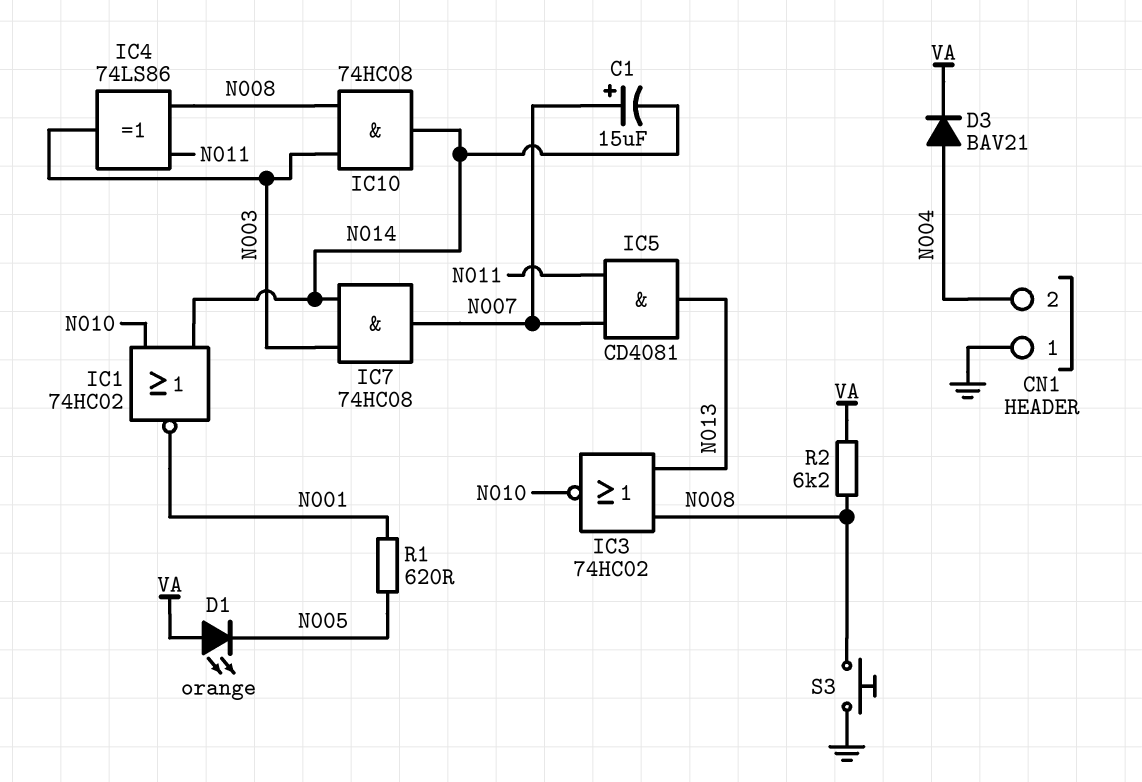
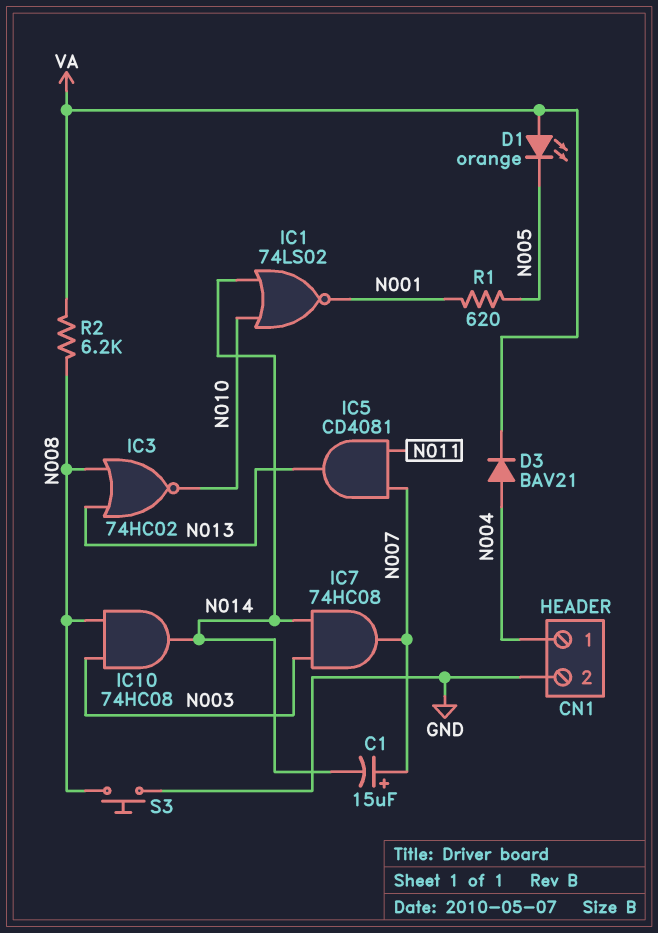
CN1 pin 1: GND -> N004
CN1 pin 2: N004 -> GND
IC1: NOR 74HC02 (in N010, in N014, out N001) -> NOR 74LS02 (in N010, in N014, out N001)
IC4: XOR 74LS86 (in N008, in N011, out N003) -> none

